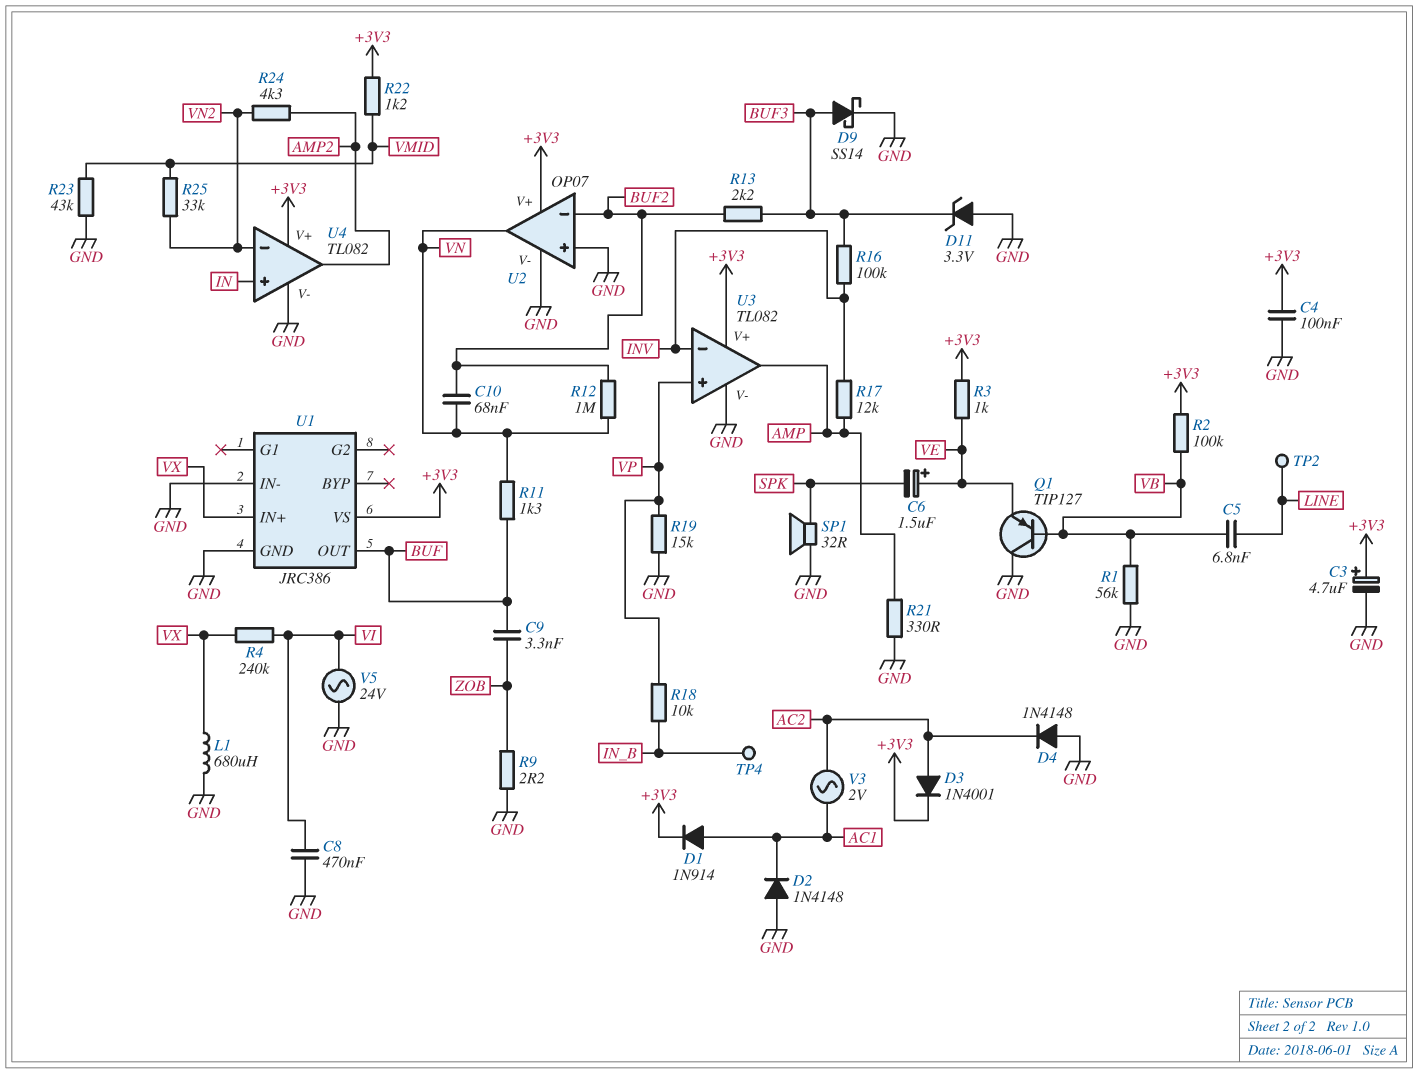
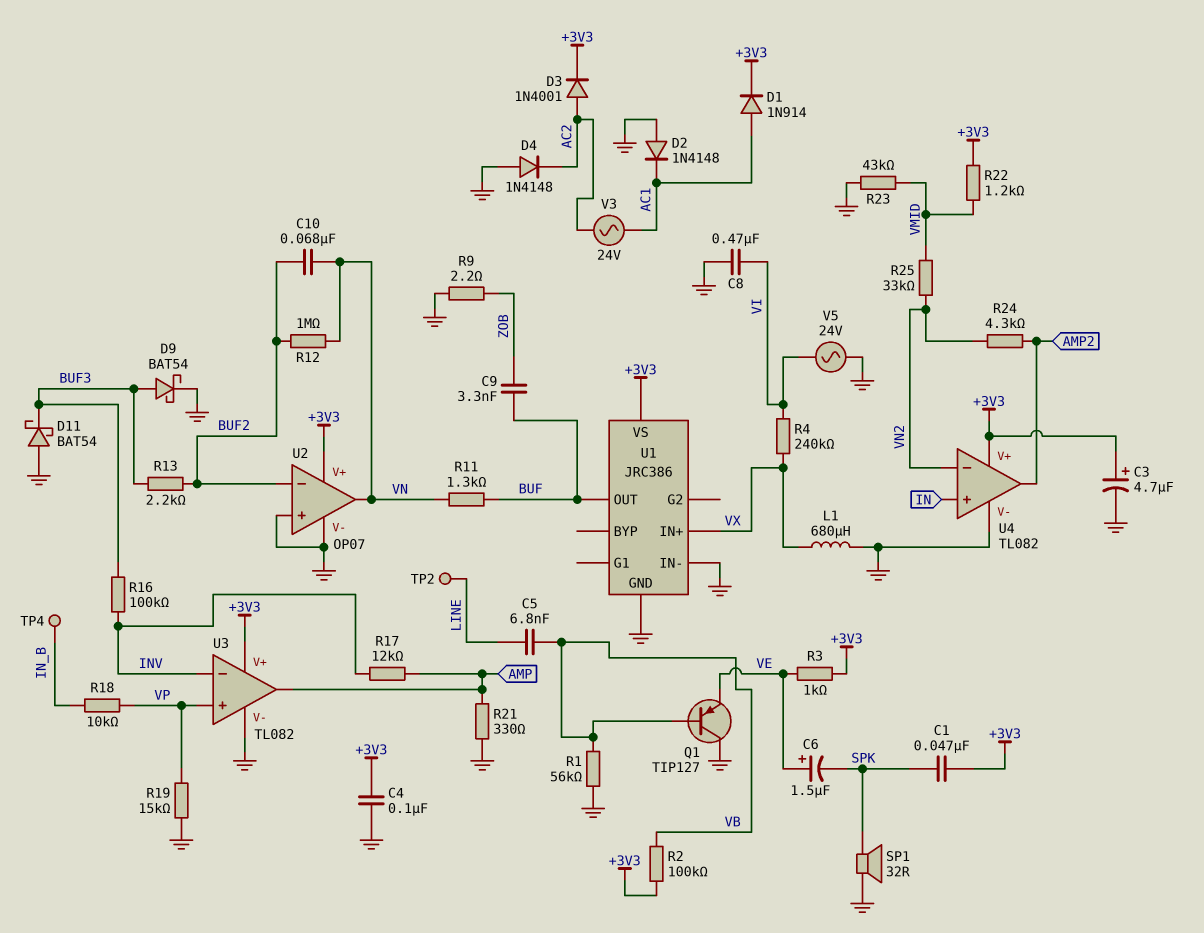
C1: none -> 47nF (+3V3, SPK)
D9: schottky SS14 (A BUF3, K GND) -> schottky BAT54 (A BUF3, K GND)
D11: zener 3.3V (A GND, K BUF3) -> schottky BAT54 (A GND, K BUF3)
V3: AC 2V (AC1, AC2) -> AC 24V (AC1, AC2)

